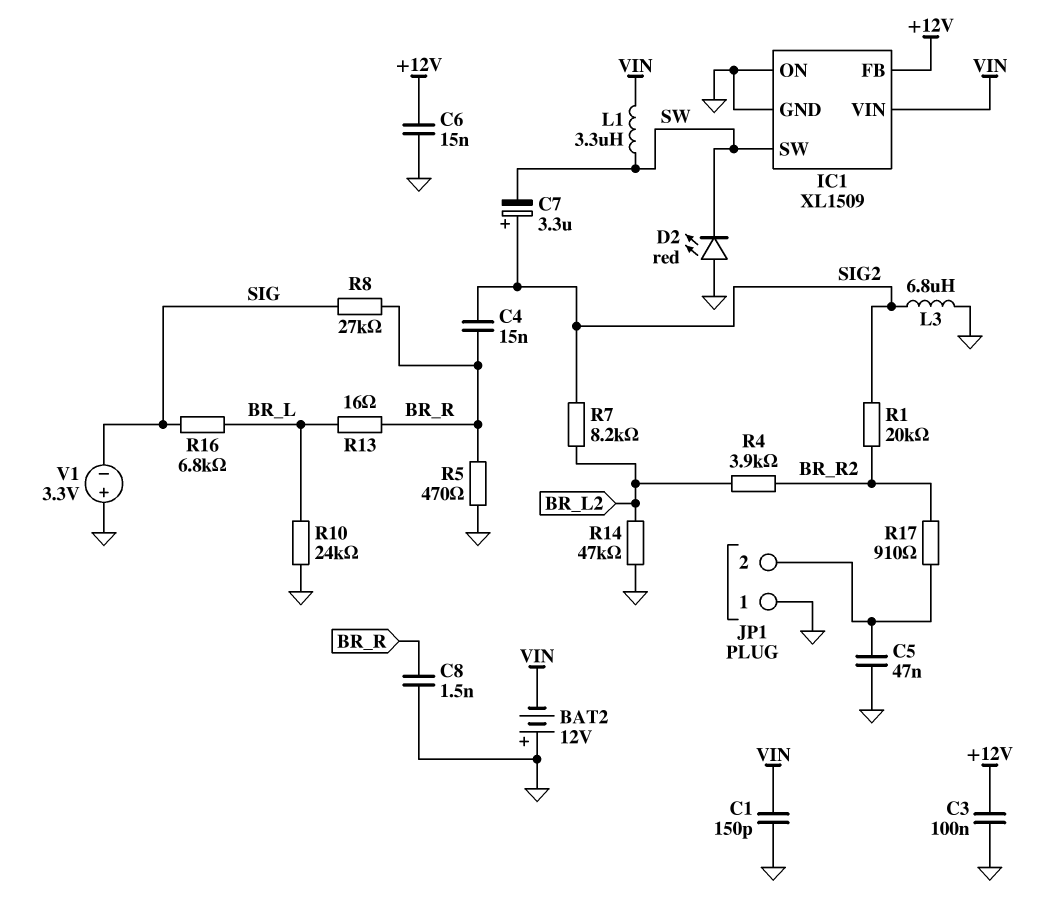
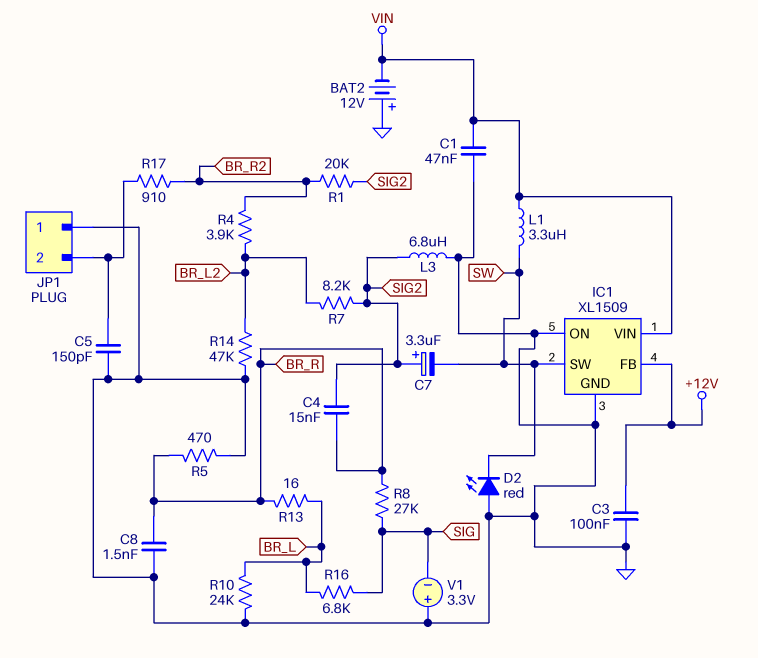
C1: 150pF (GND, VIN) -> 47nF (GND, VIN)
C5: 47nF (GND, JP1/2) -> 150pF (GND, JP1/2)
C6: 15nF (+12V, GND) -> none

